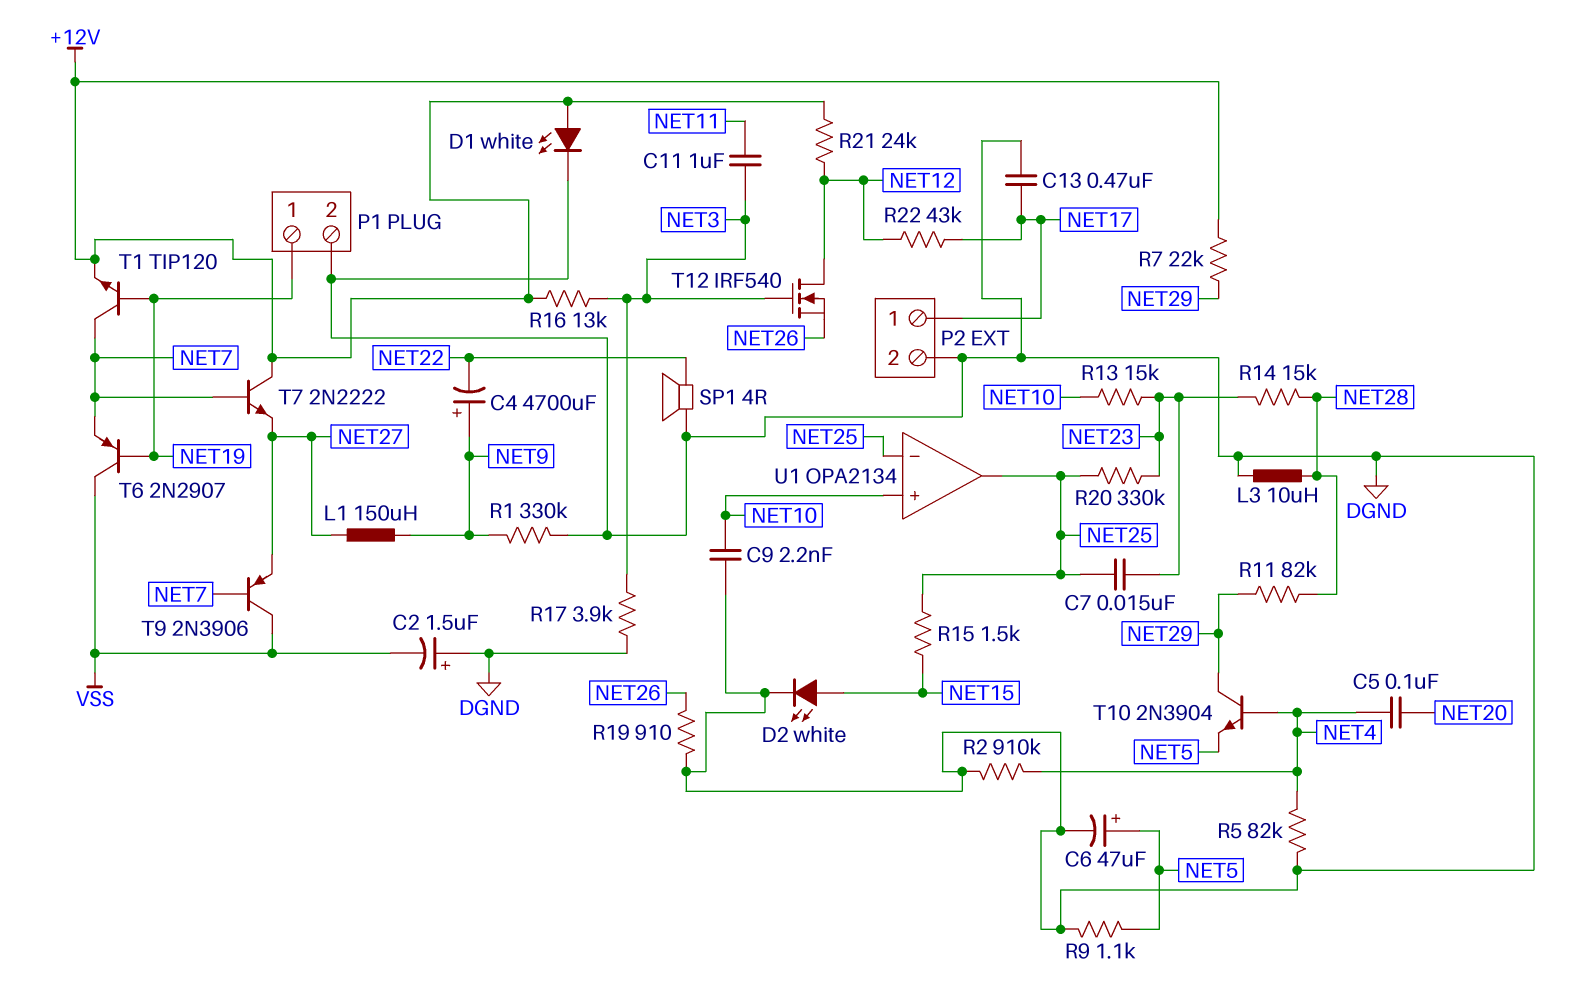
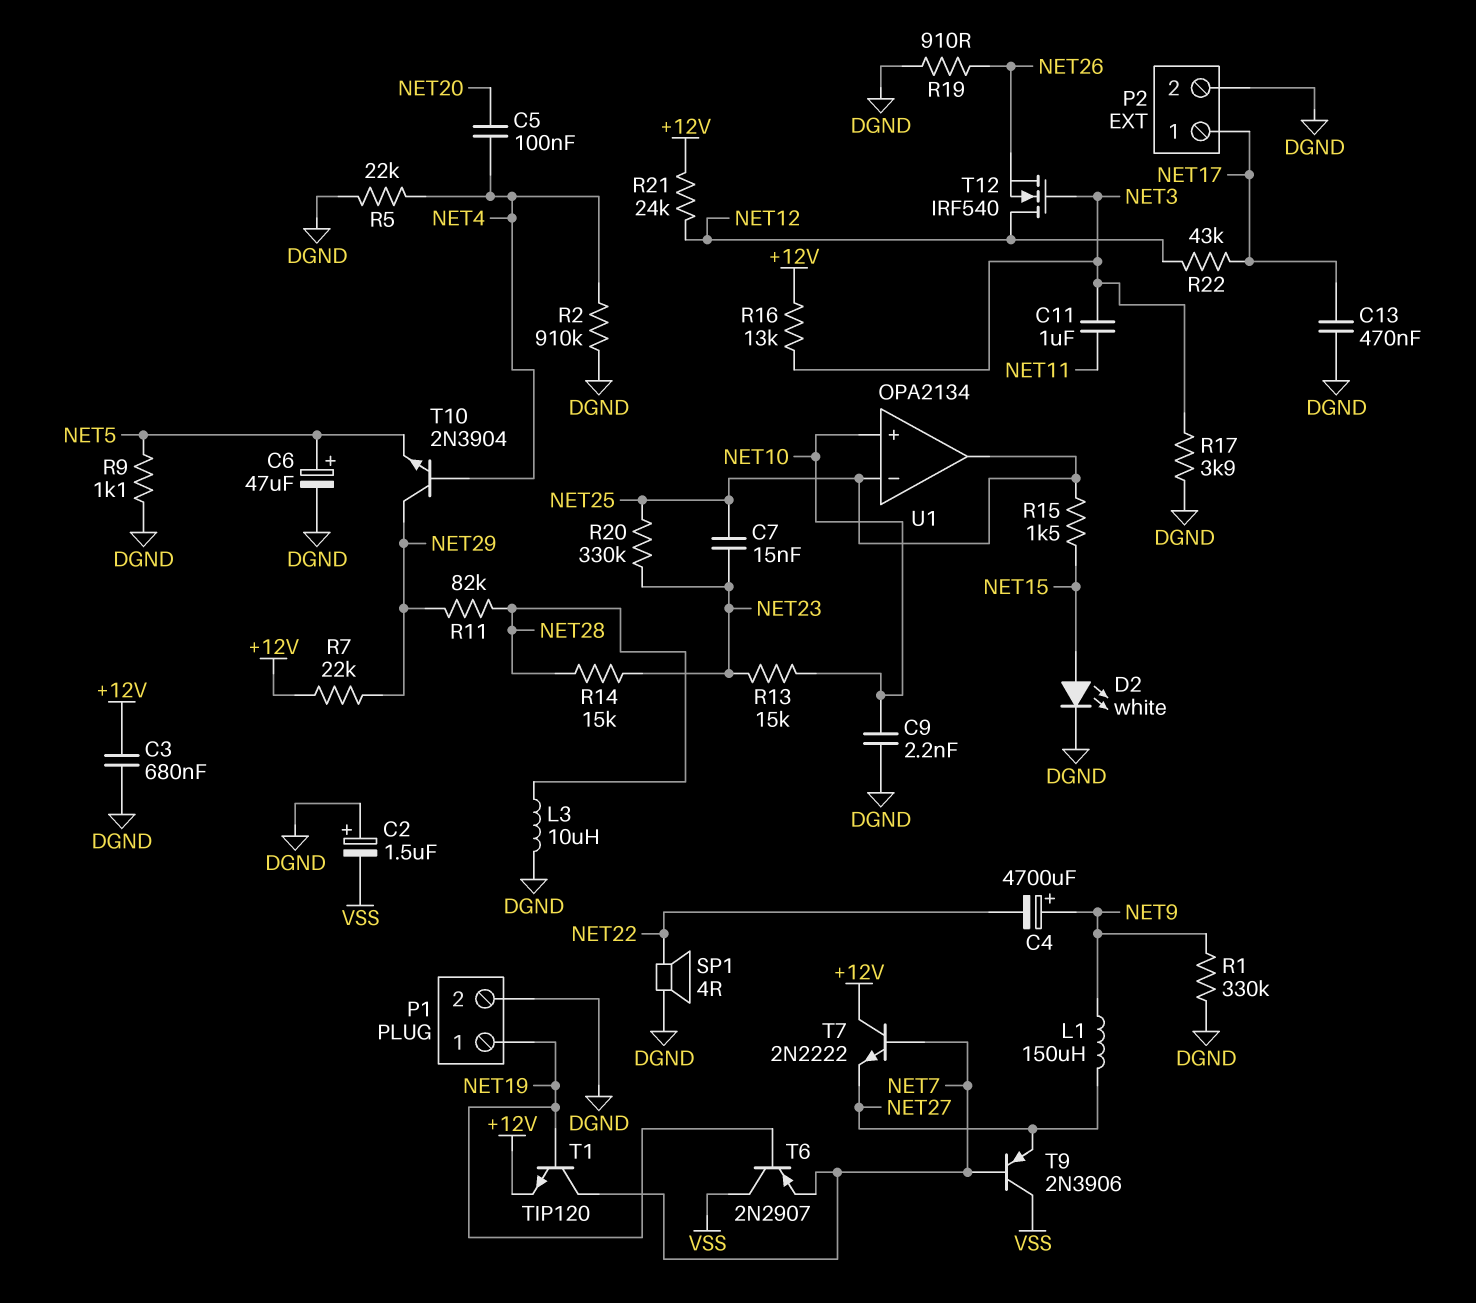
C3: none -> 680nF (+12V, DGND)
D1: LED white (A +12V, K DGND) -> none
R5: 82k (DGND, NET4) -> 22k (DGND, NET4)

